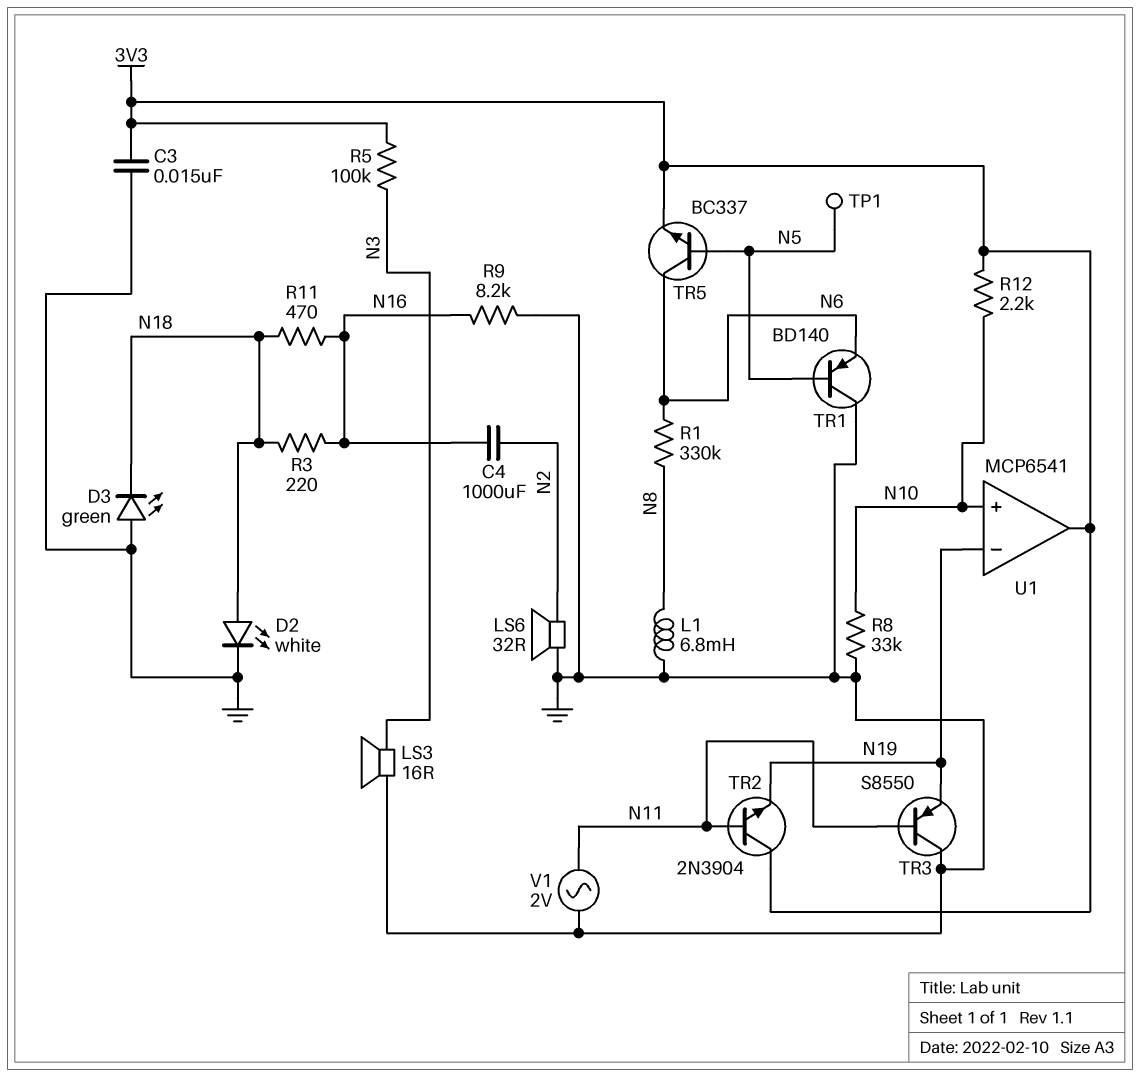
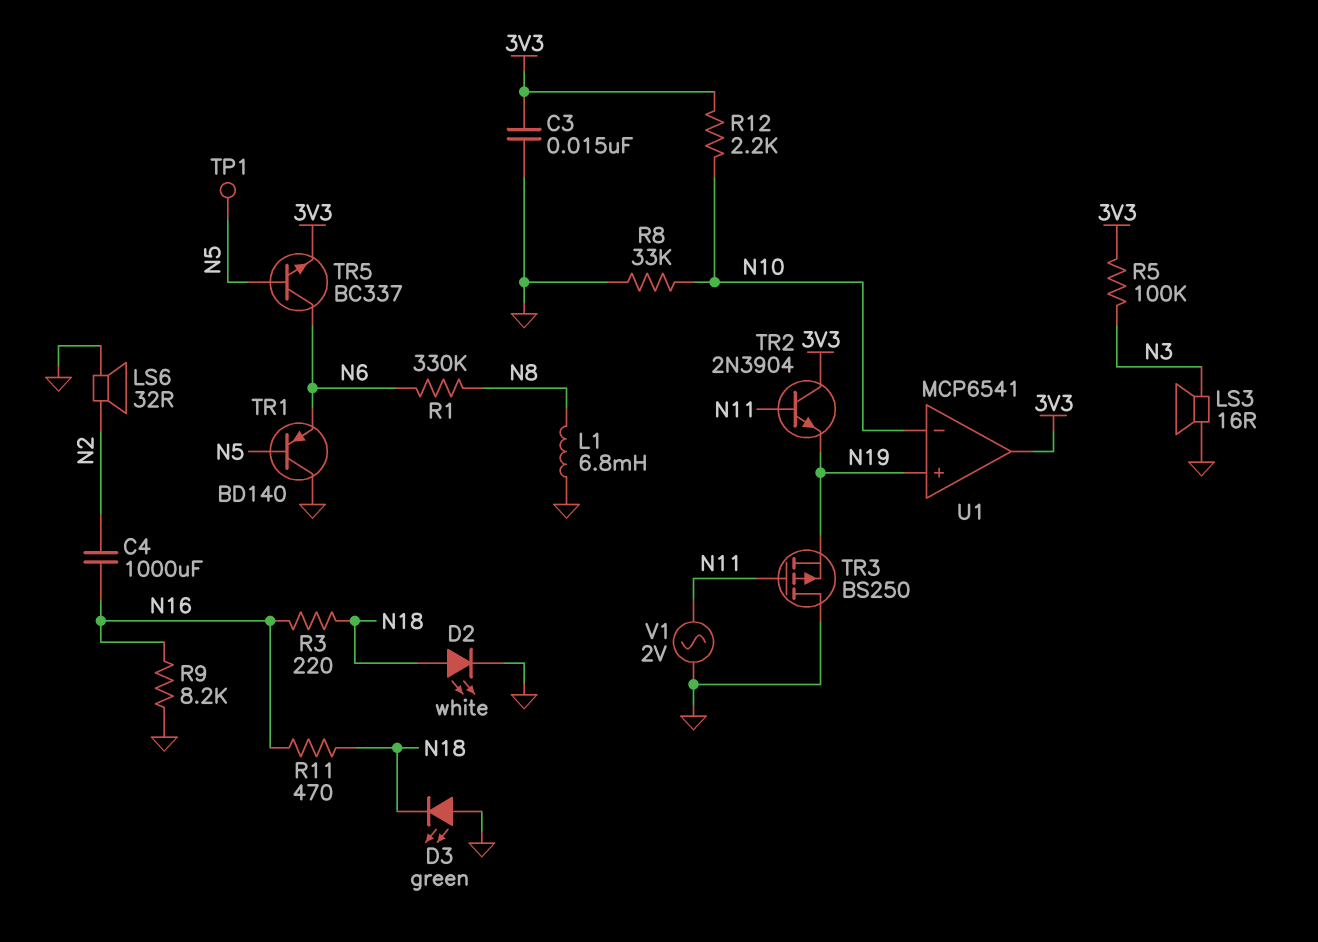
TR3: PNP S8550 (B N11, C GND, E N19) -> PMOS BS250 (G N11, D GND, S N19)
U1 pin in+: N10 -> N19
U1 pin in-: N19 -> N10

